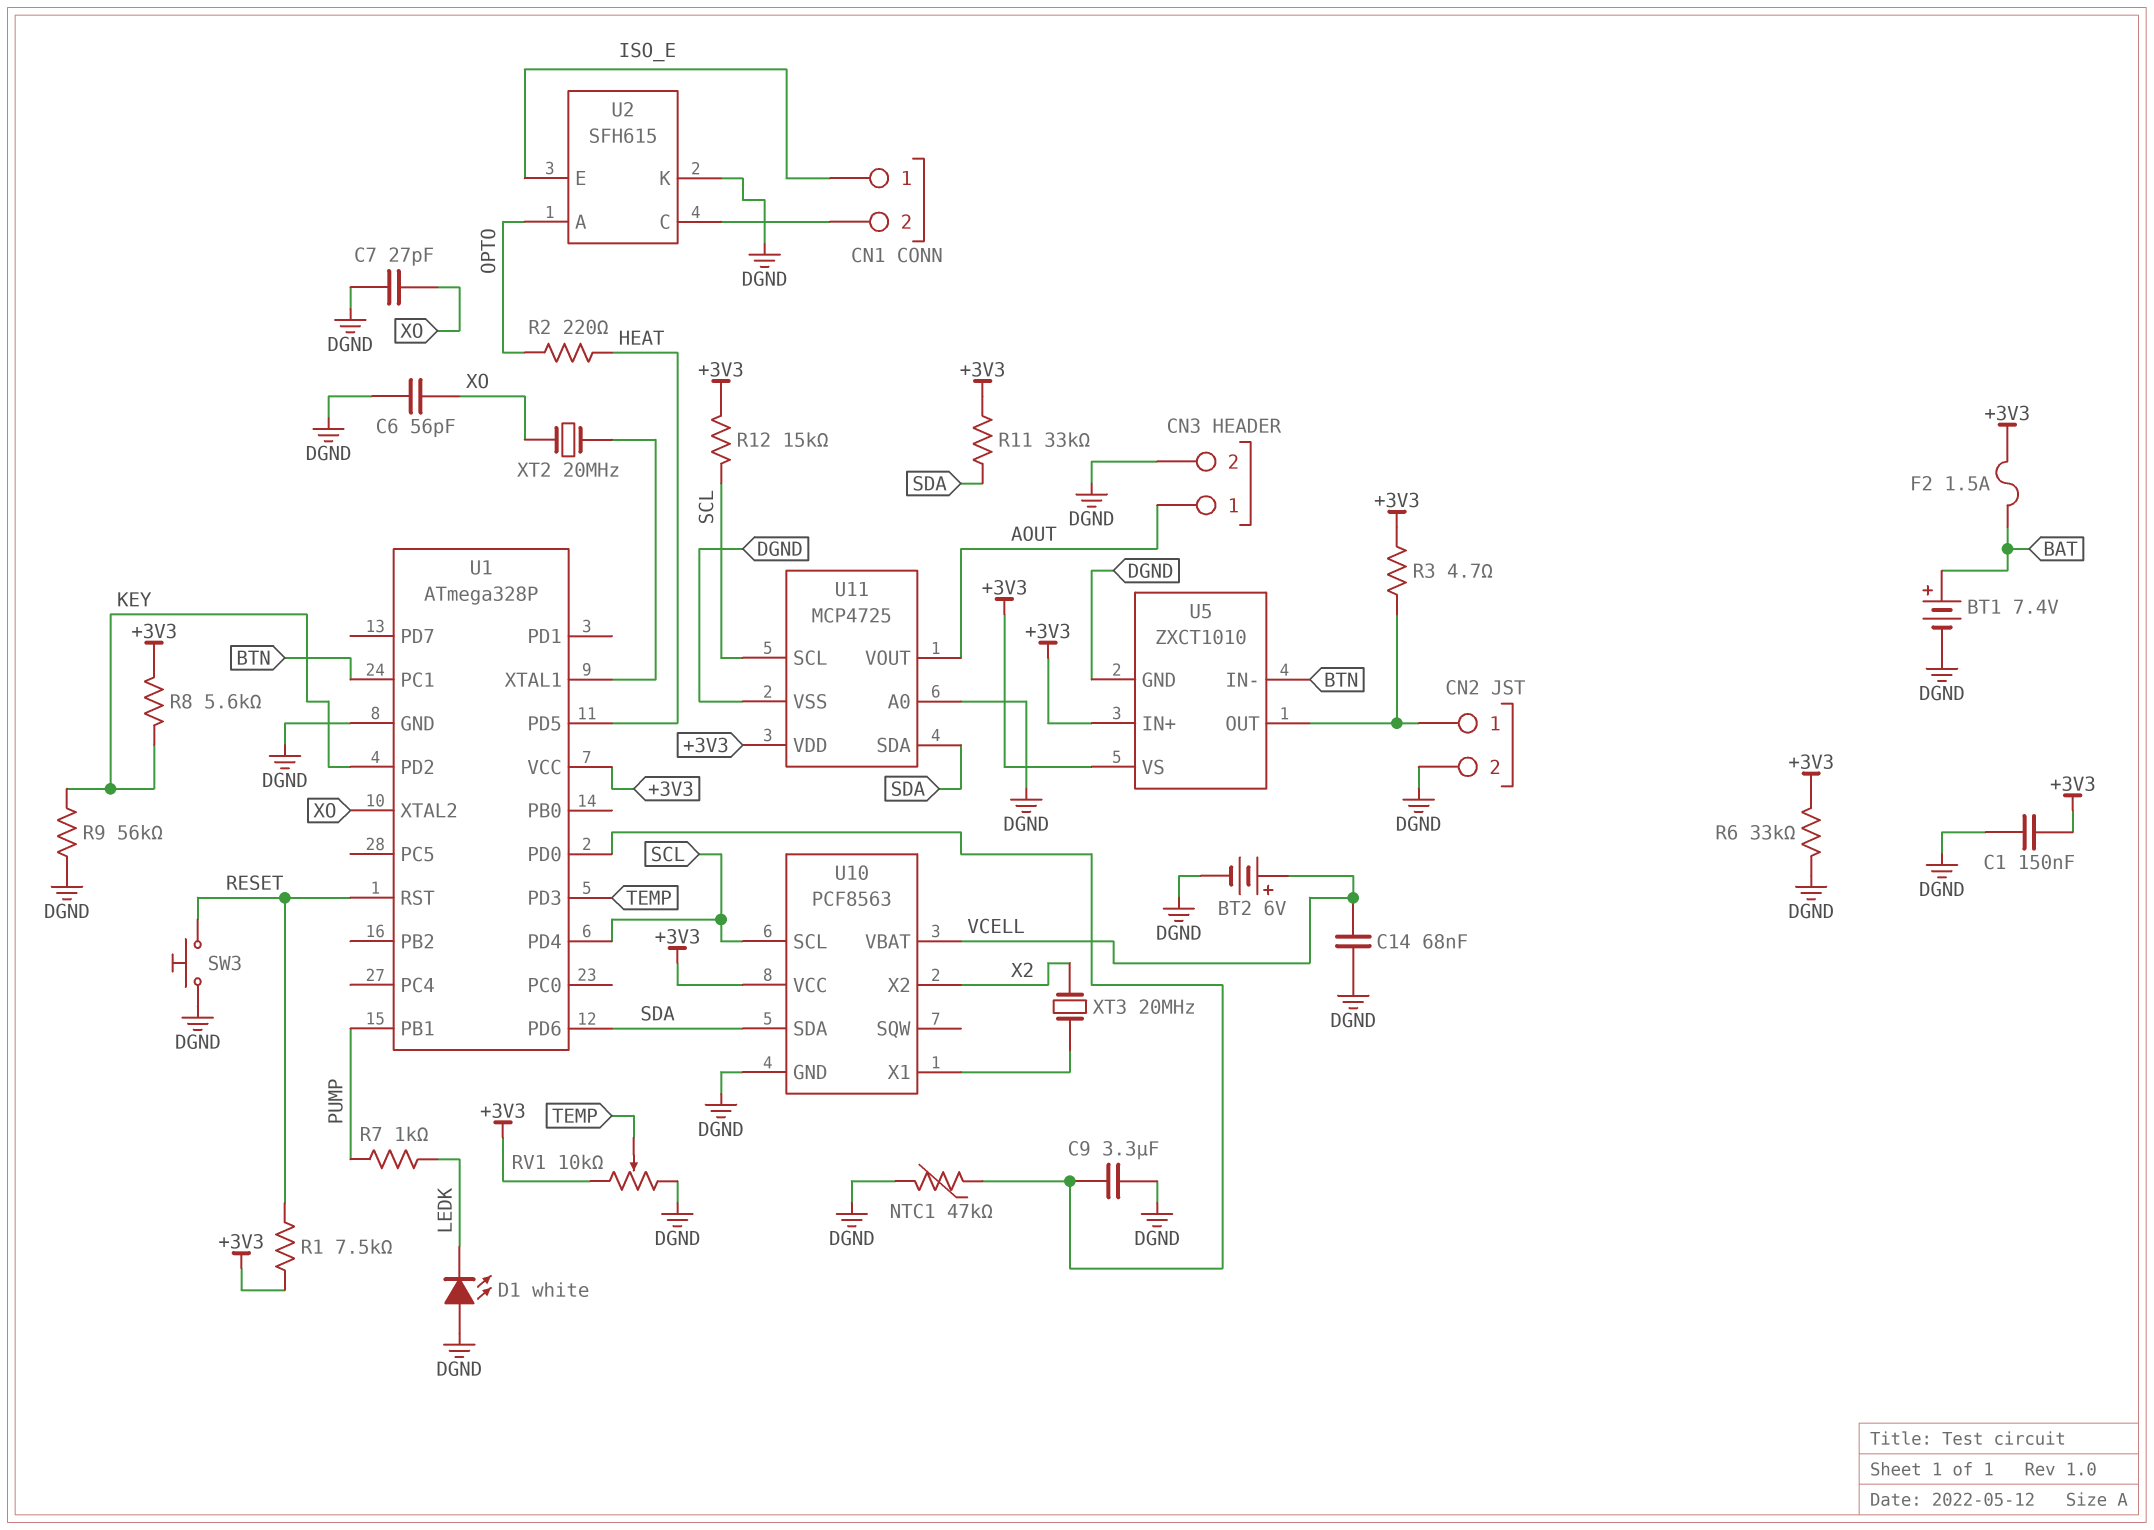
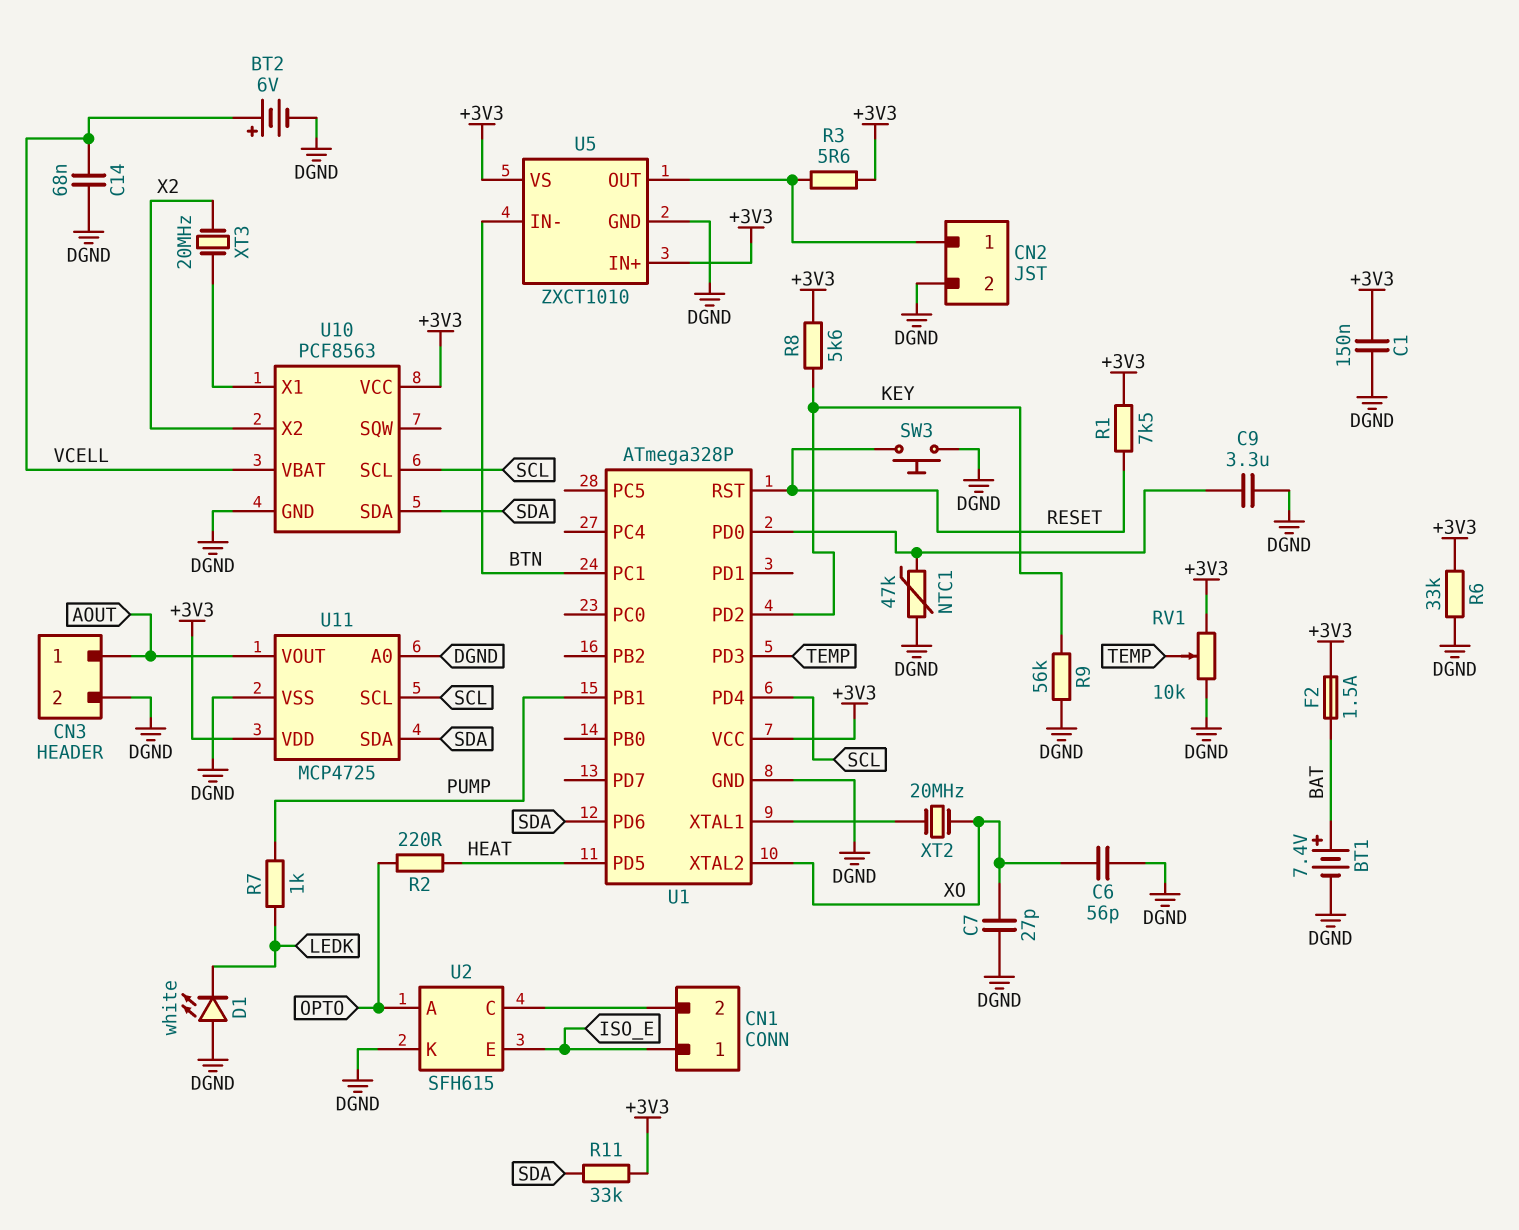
R3: 4.7 (+3V3, CN2/1) -> 5.6 (+3V3, CN2/1)
R12: 15k (+3V3, SCL) -> none

